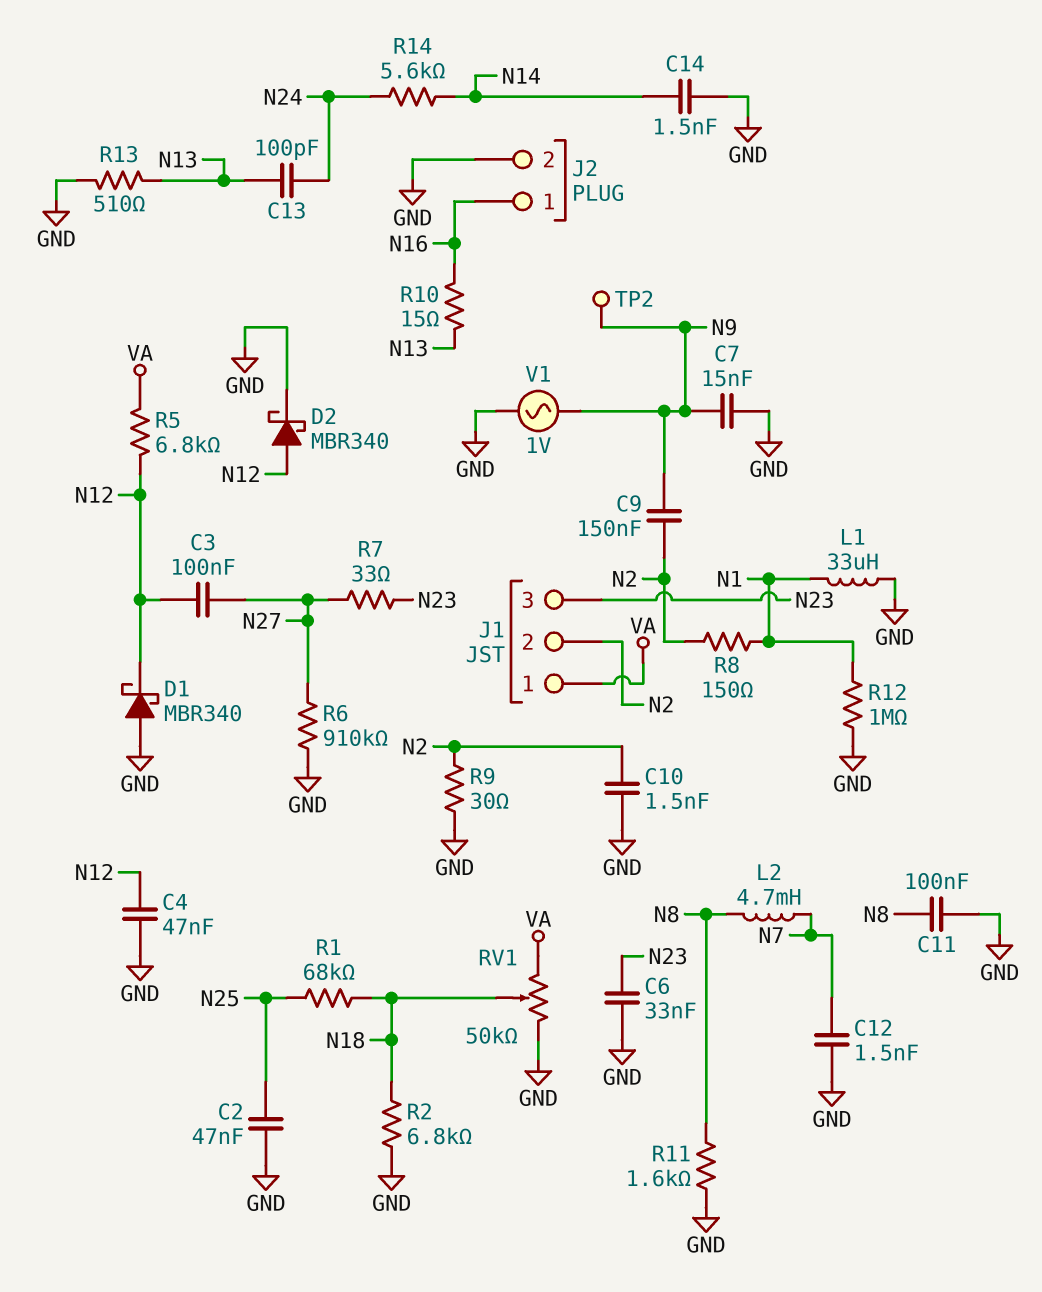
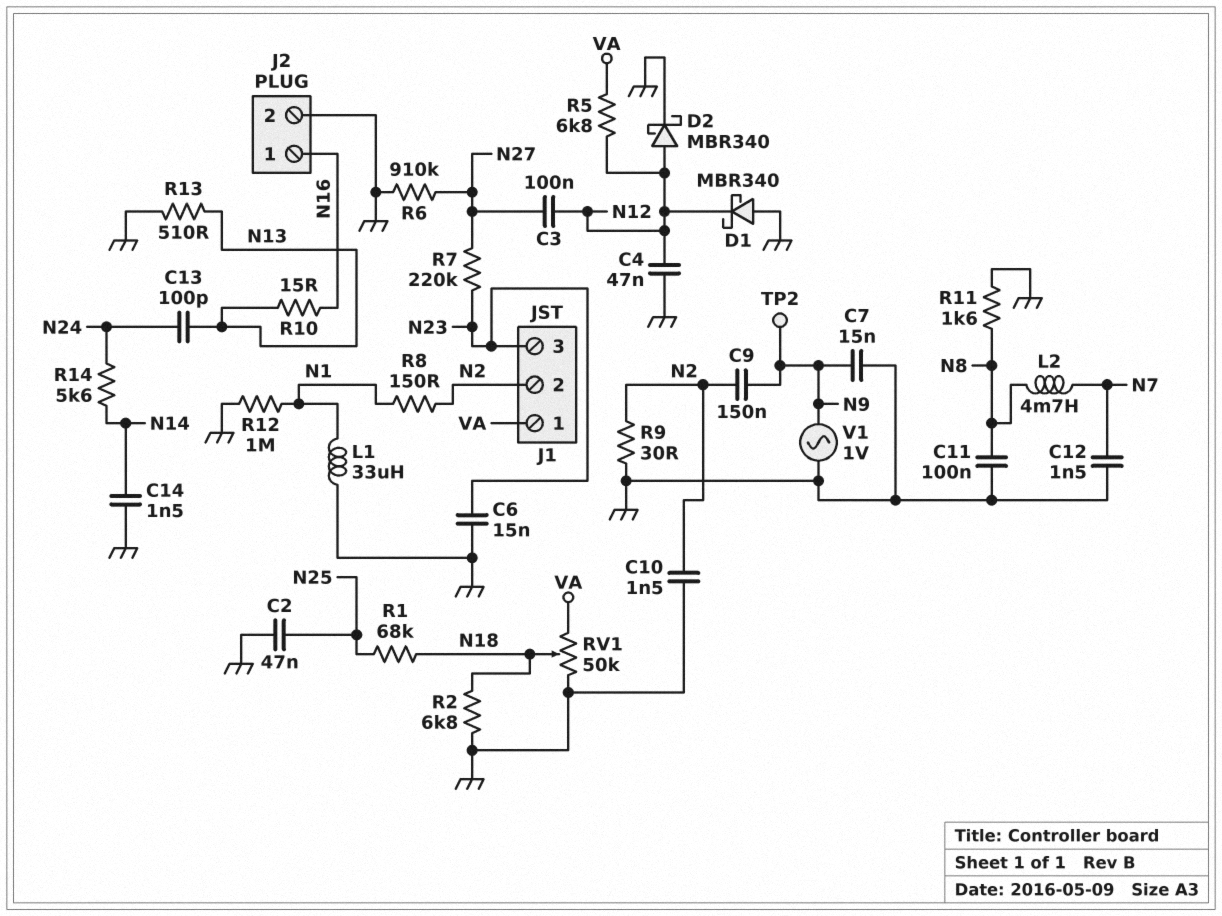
C6: 33nF (GND, N23) -> 15nF (GND, N23)
R7: 33 (N23, N27) -> 220k (N23, N27)

